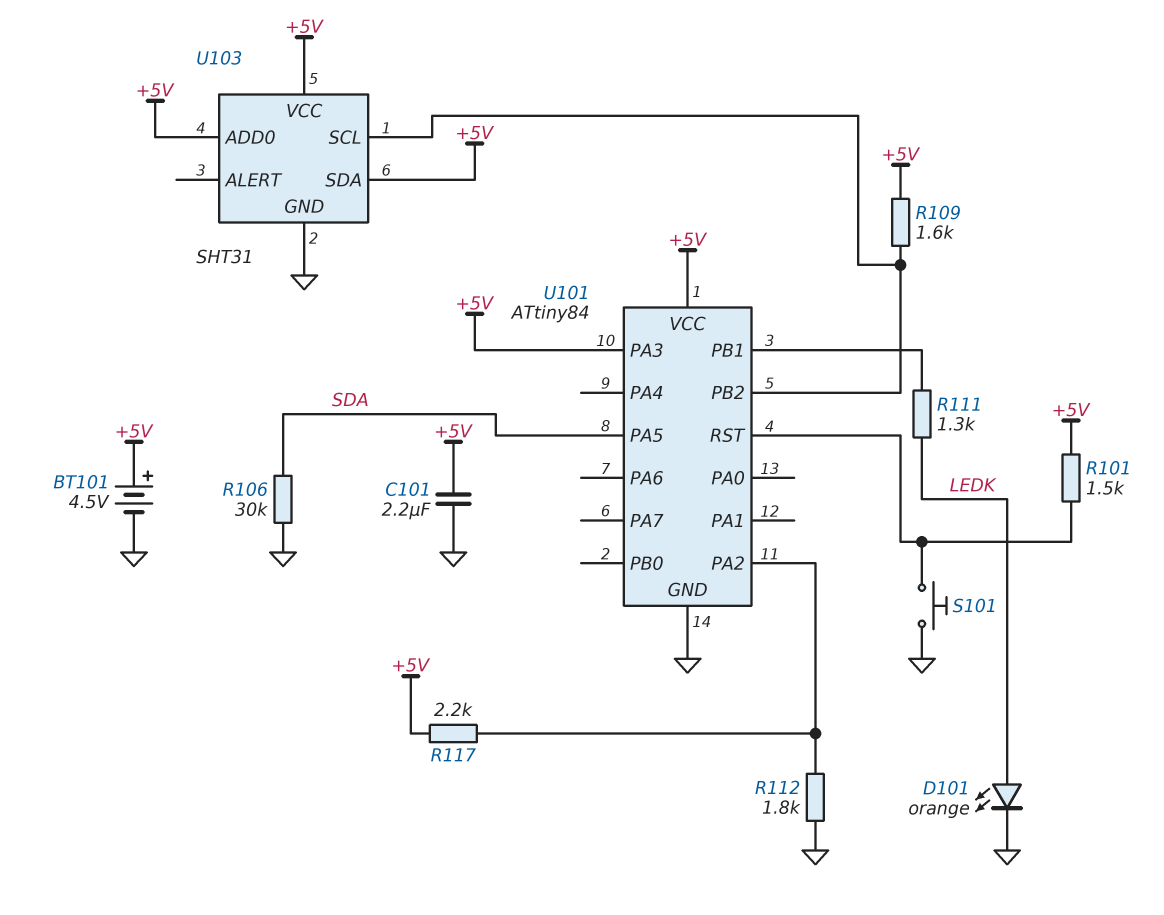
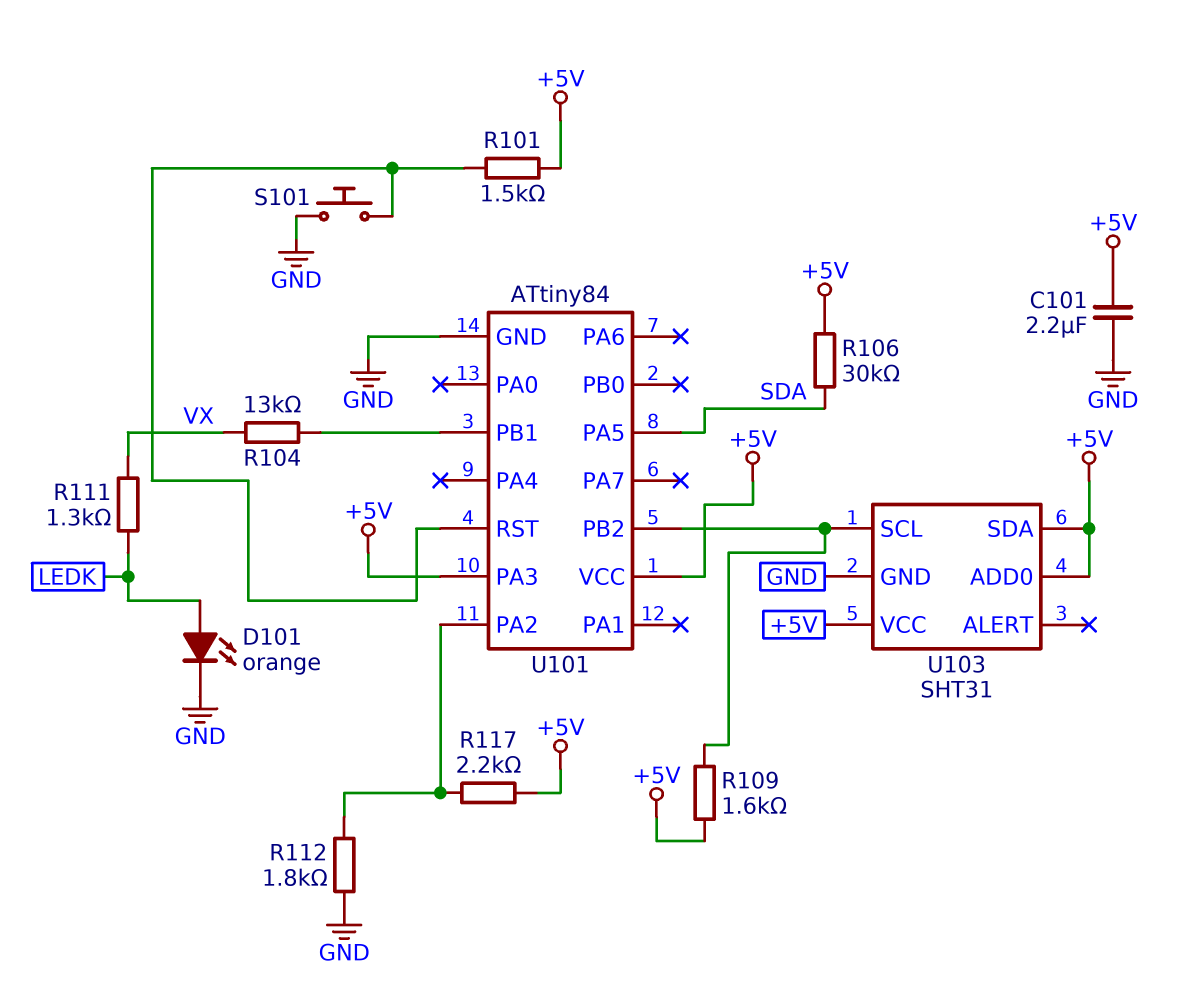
BT101: 4.5V (plus +5V, minus GND) -> none
R104: none -> 13k (U101/PB1, VX)
R106: 30k (GND, SDA) -> 30k (+5V, SDA)
R111: 1.3k (LEDK, U101/PB1) -> 1.3k (LEDK, VX)

